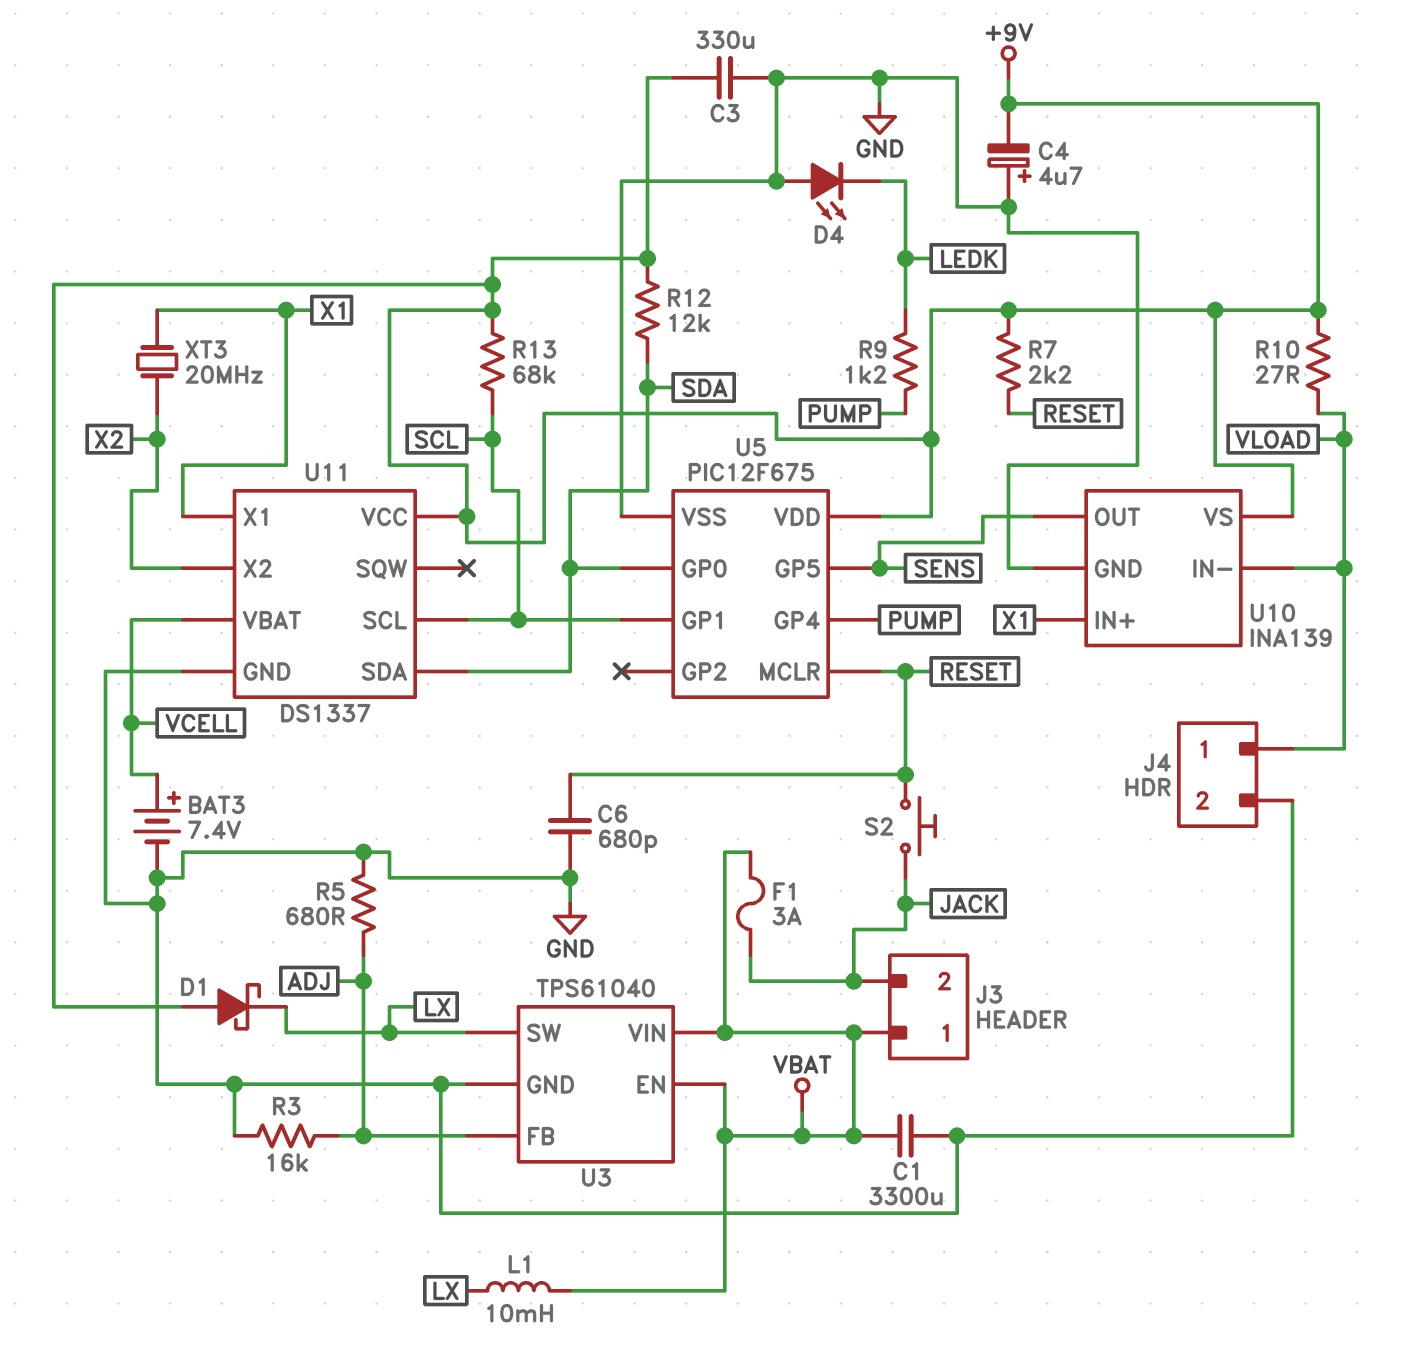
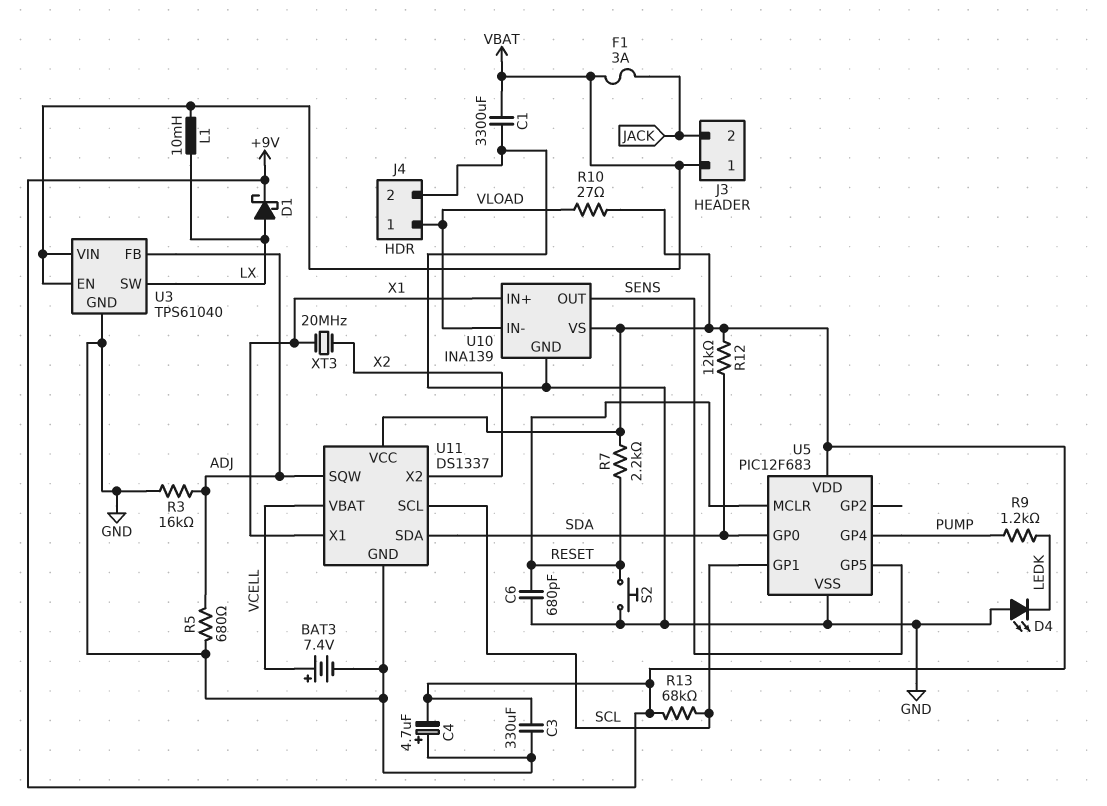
D1: schottky (A +9V, K LX) -> schottky (A LX, K +9V)
S2: button (JACK, RESET) -> button (GND, RESET)
U5: PIC12F675 -> PIC12F683
U11 pin SQW: none -> ADJ

